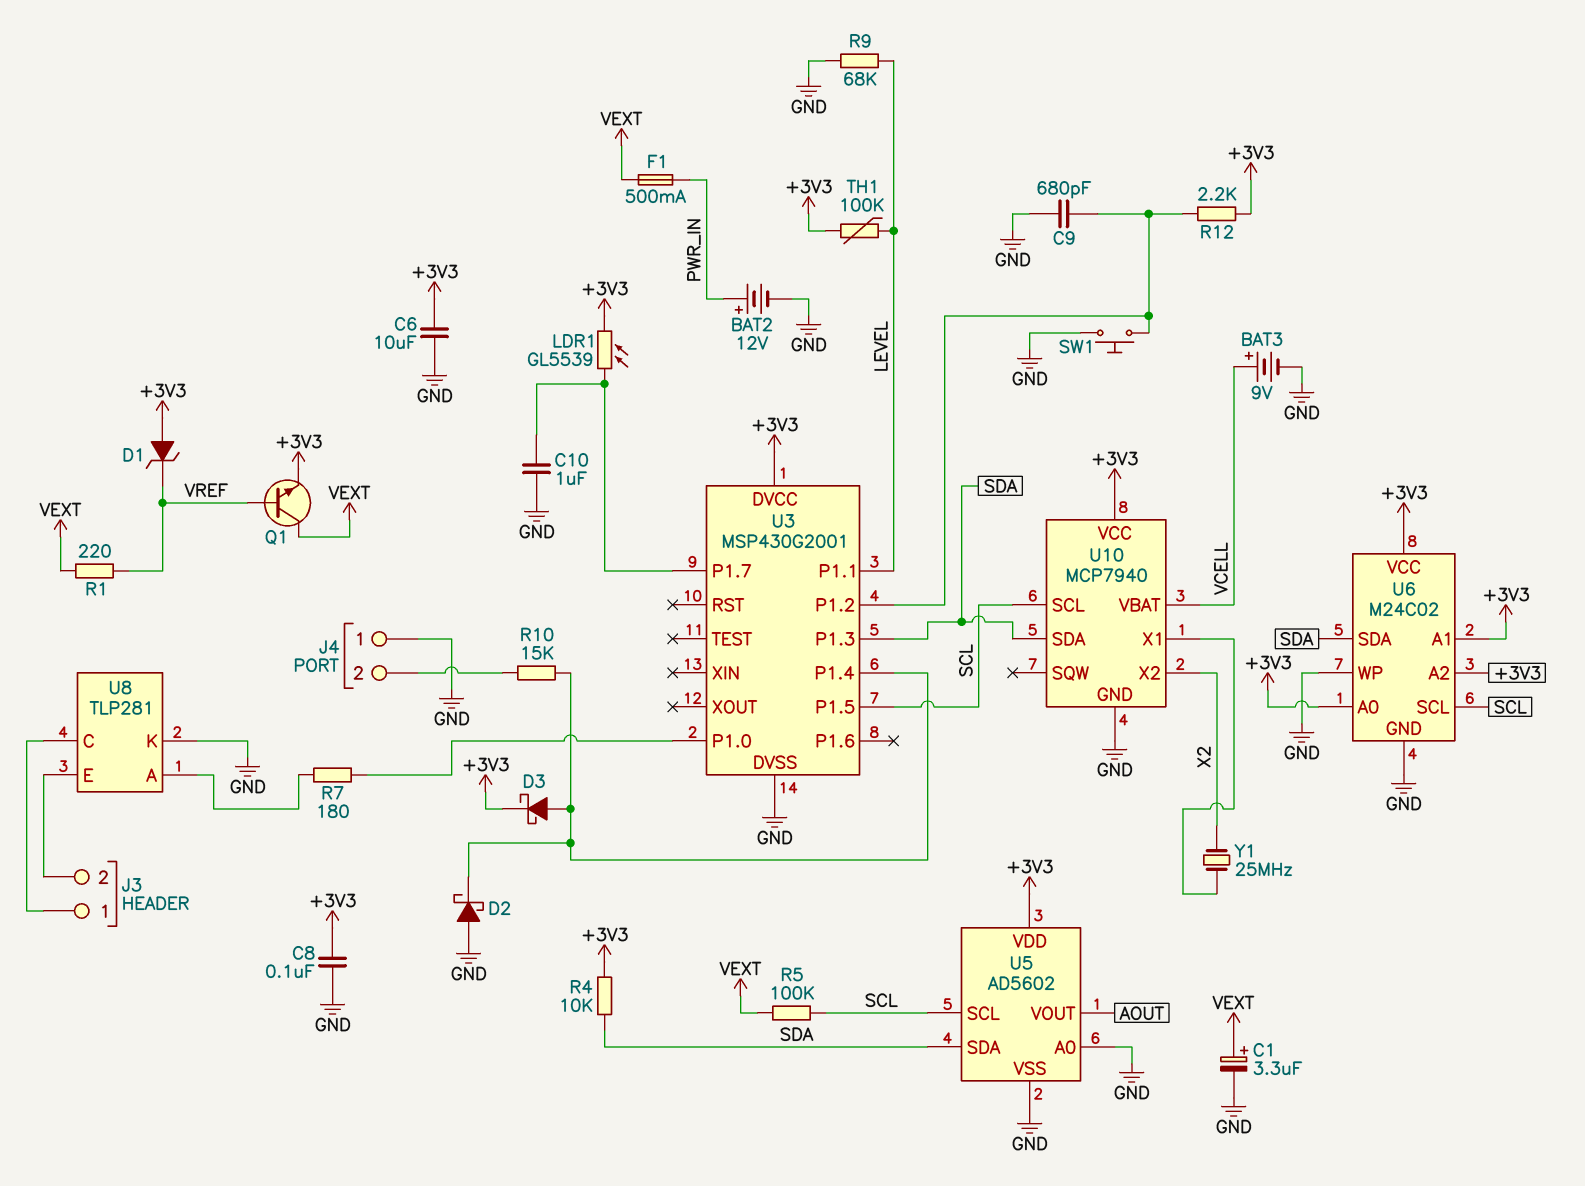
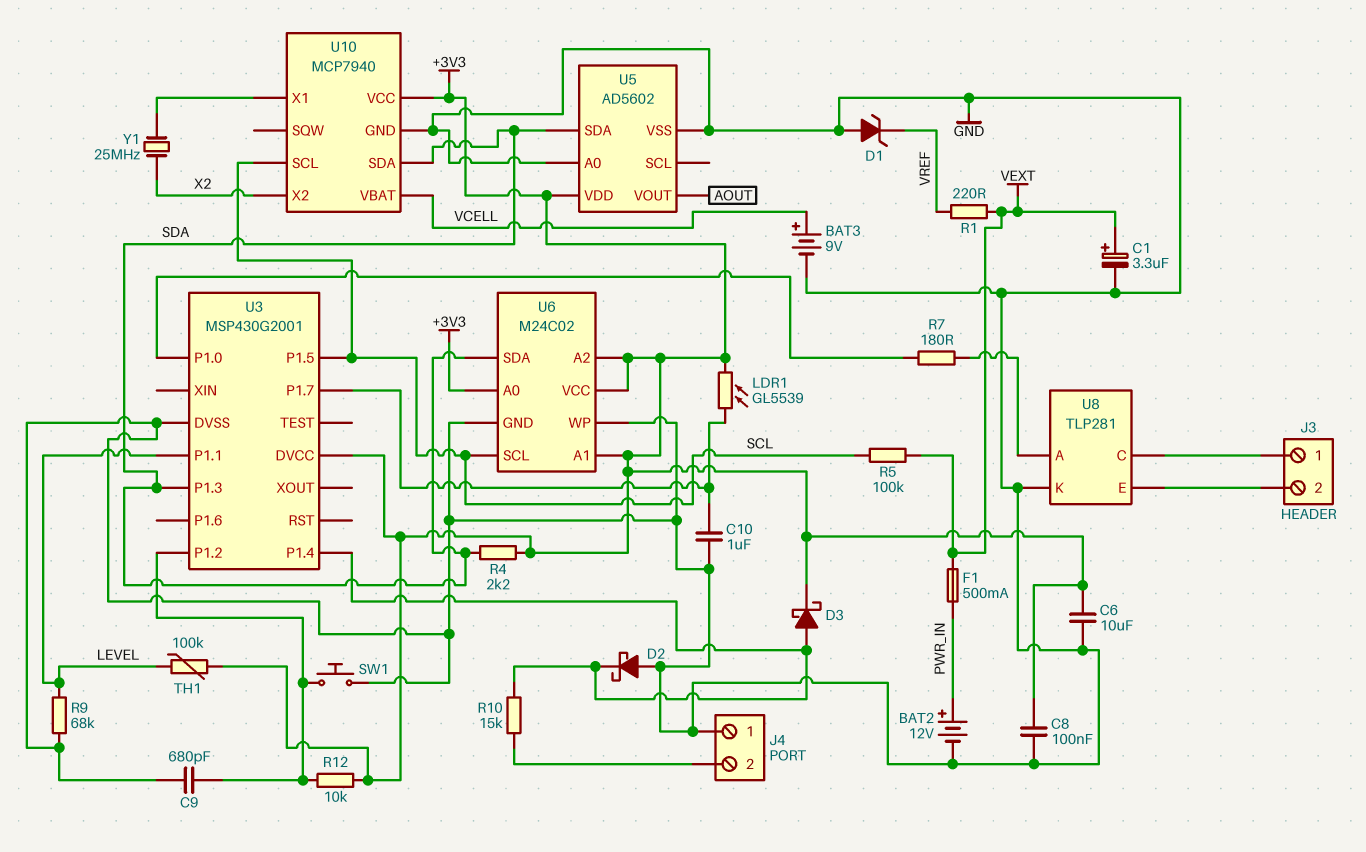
D1: zener (A +3V3, K VREF) -> zener (A GND, K VREF)
Q1: NPN (B VREF, C VEXT, E +3V3) -> none
R4: 10k (+3V3, SDA) -> 2.2k (+3V3, SDA)
R12: 2.2k (+3V3, U3/P1.2) -> 10k (+3V3, U3/P1.2)
U5 pin SCL: SCL -> none

